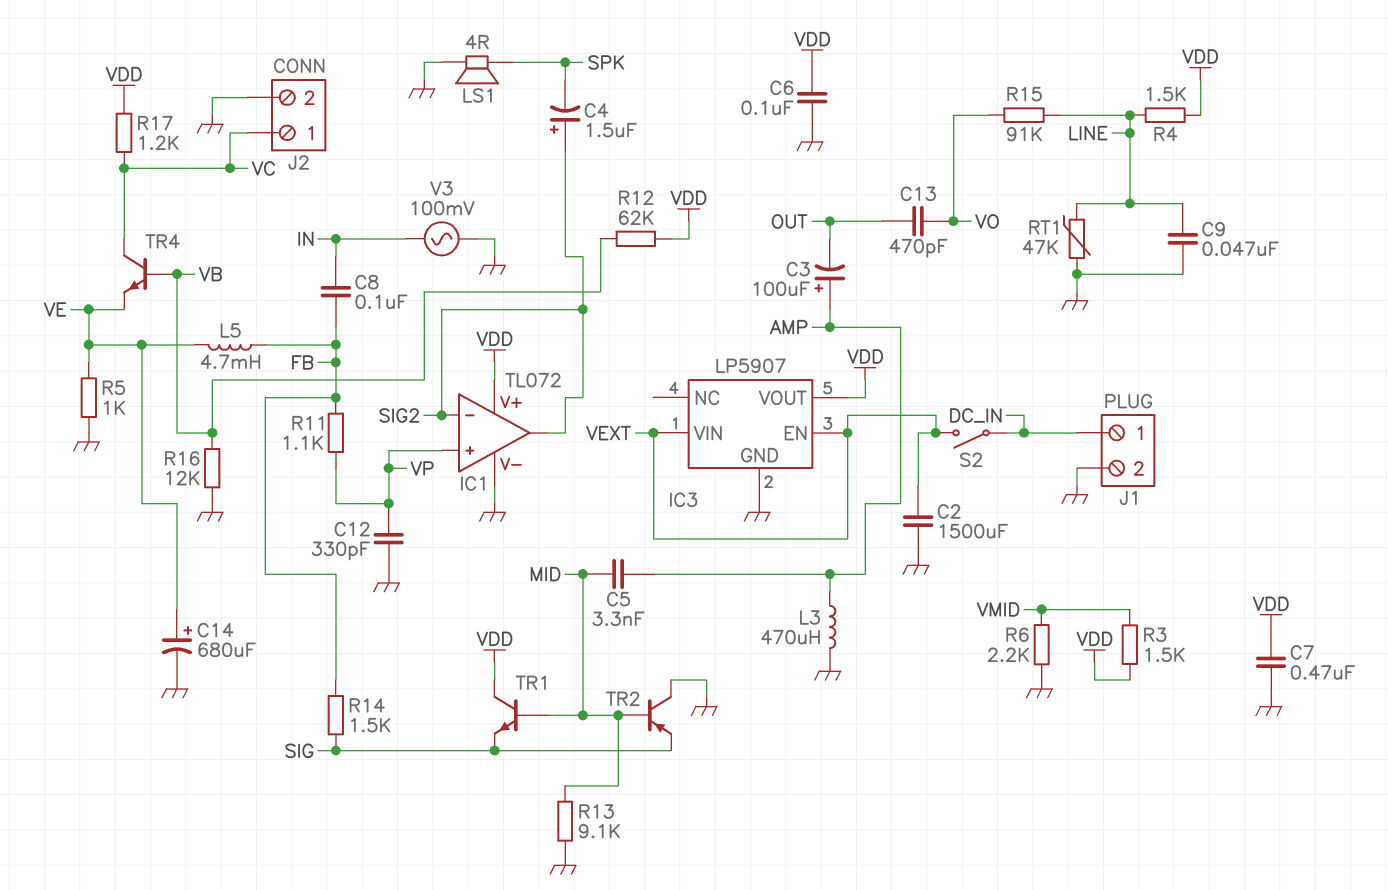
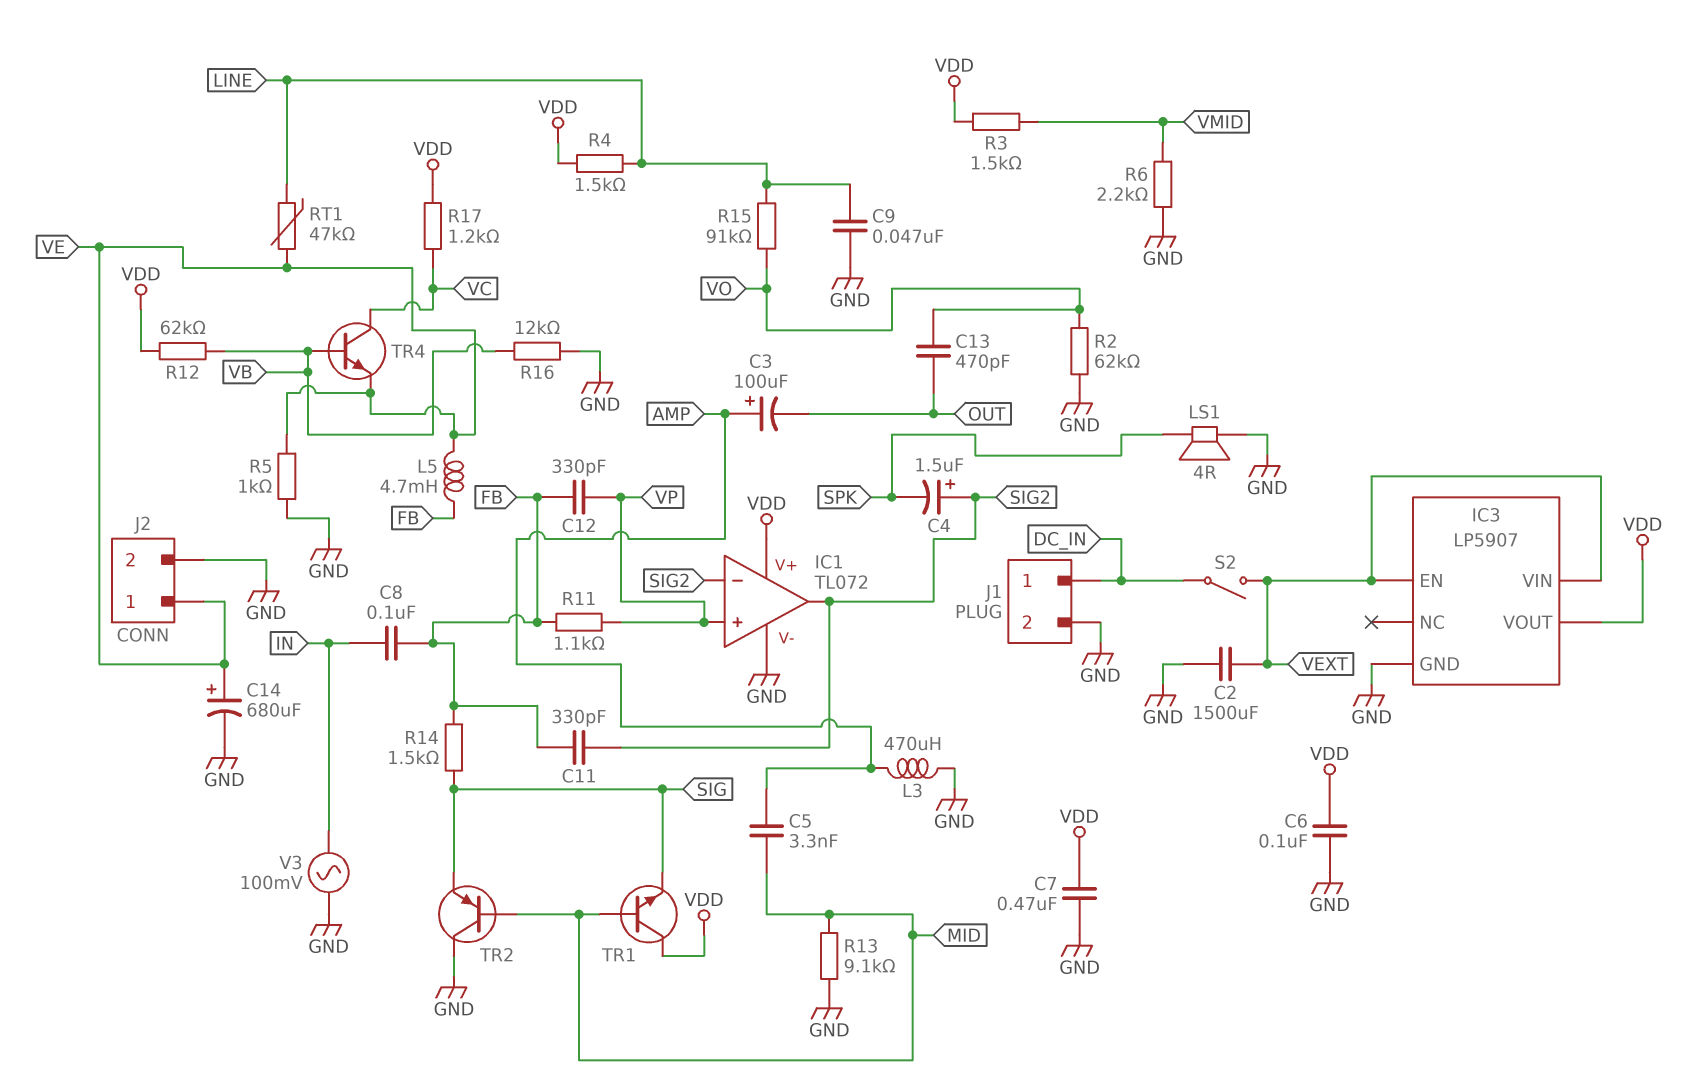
C11: none -> 330pF (FB, SIG2)
C12: 330pF (GND, VP) -> 330pF (FB, VP)
J2 pin 1: VC -> VE
R2: none -> 62k (GND, VO)
RT1: 47k (GND, LINE) -> 47k (LINE, VE)

